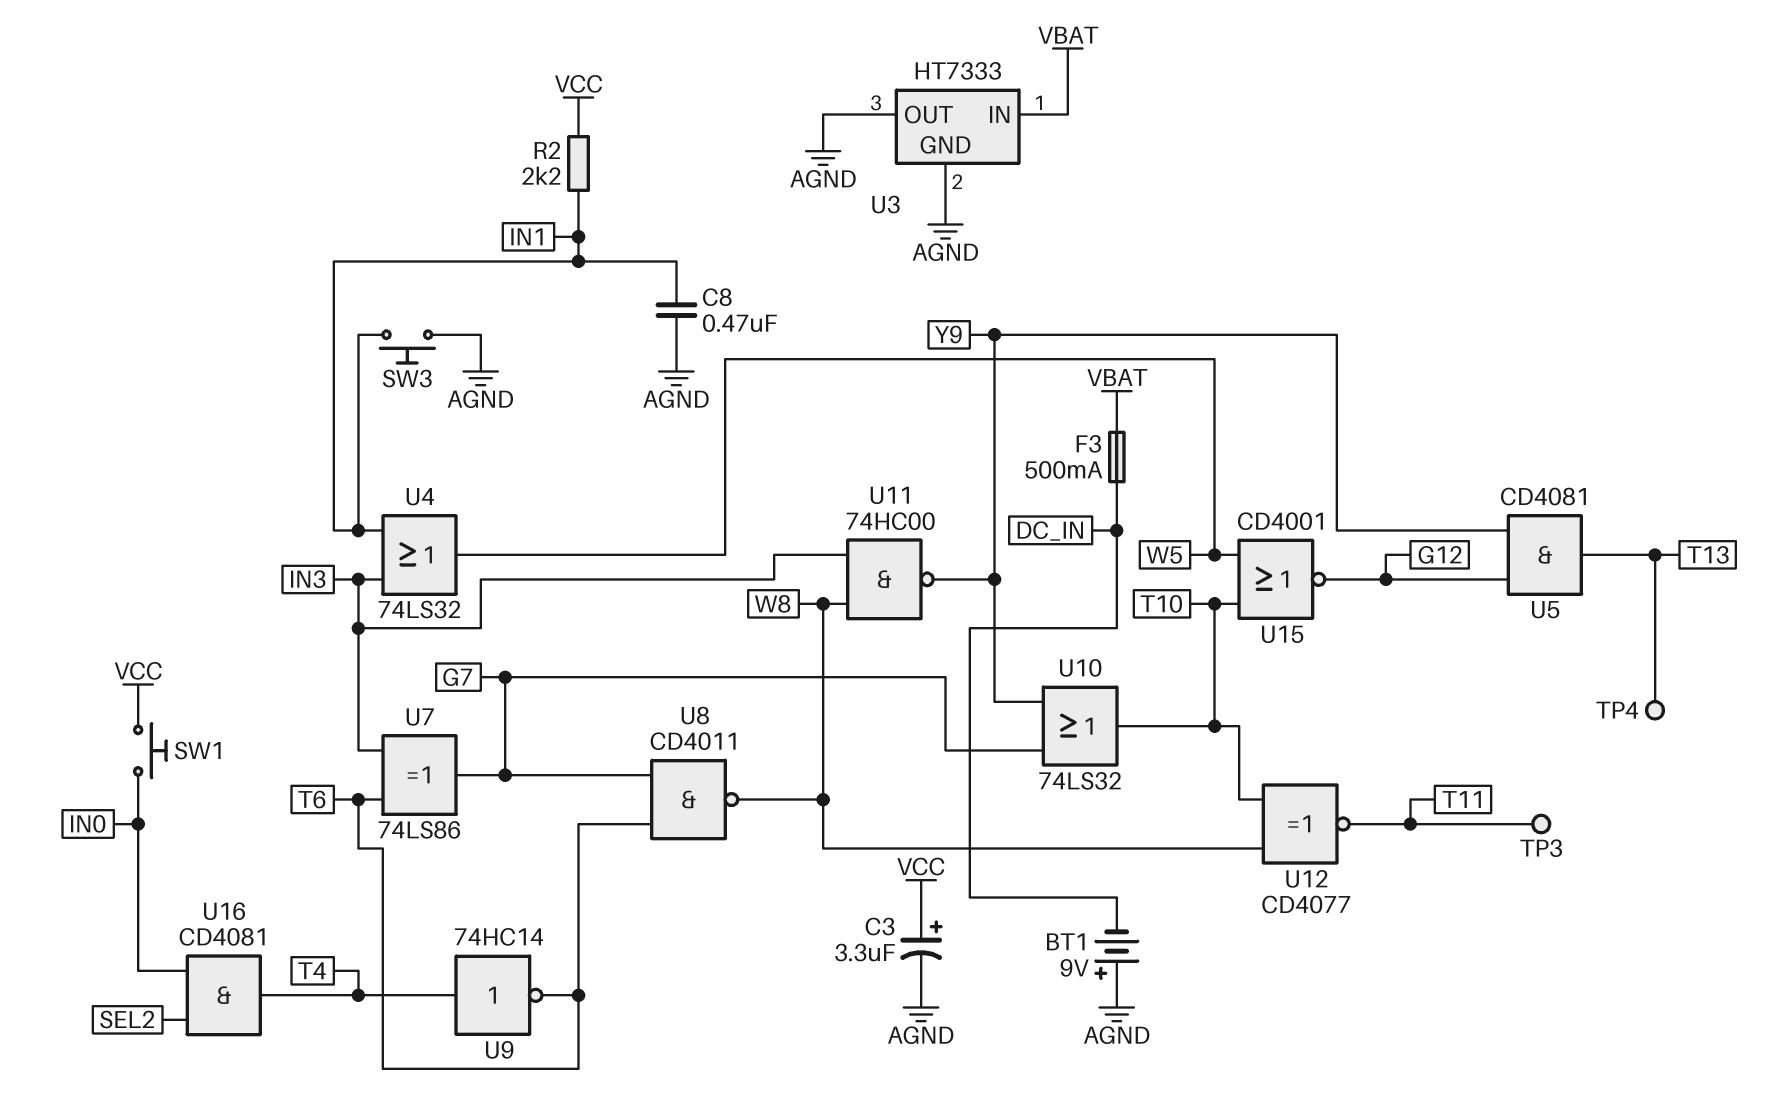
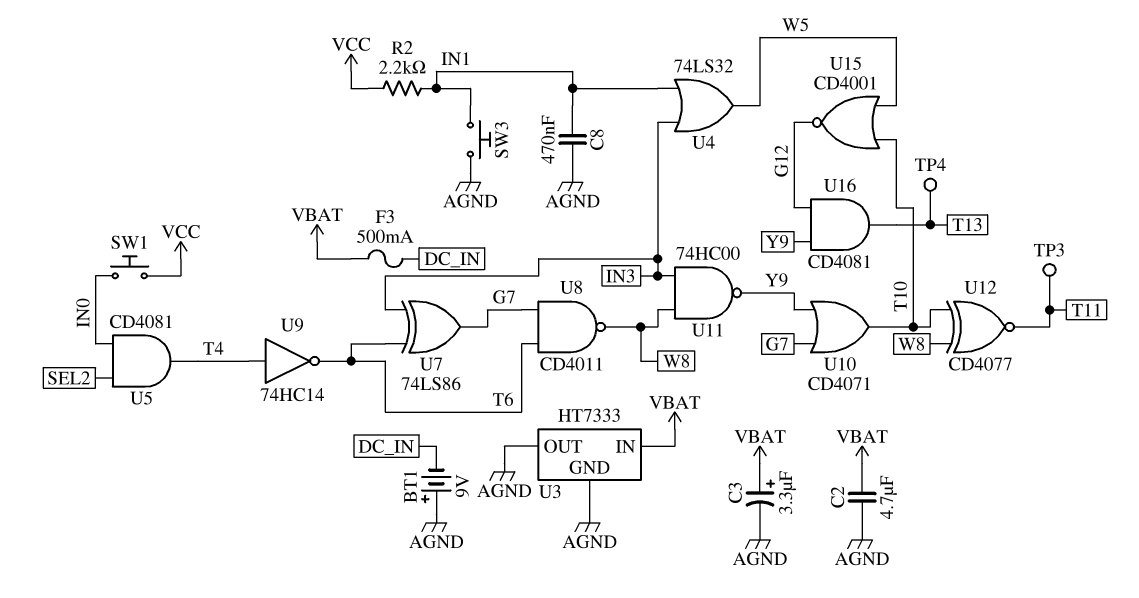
C2: none -> 4.7uF (AGND, VBAT)
C3: 3.3uF (plus VCC, minus AGND) -> 3.3uF (plus VBAT, minus AGND)
U5: AND CD4081 (in G12, in Y9, out T13) -> AND CD4081 (in IN0, in SEL2, out T4)
U10: OR 74LS32 (in G7, in Y9, out T10) -> OR CD4071 (in G7, in Y9, out T10)
U16: AND CD4081 (in IN0, in SEL2, out T4) -> AND CD4081 (in G12, in Y9, out T13)

